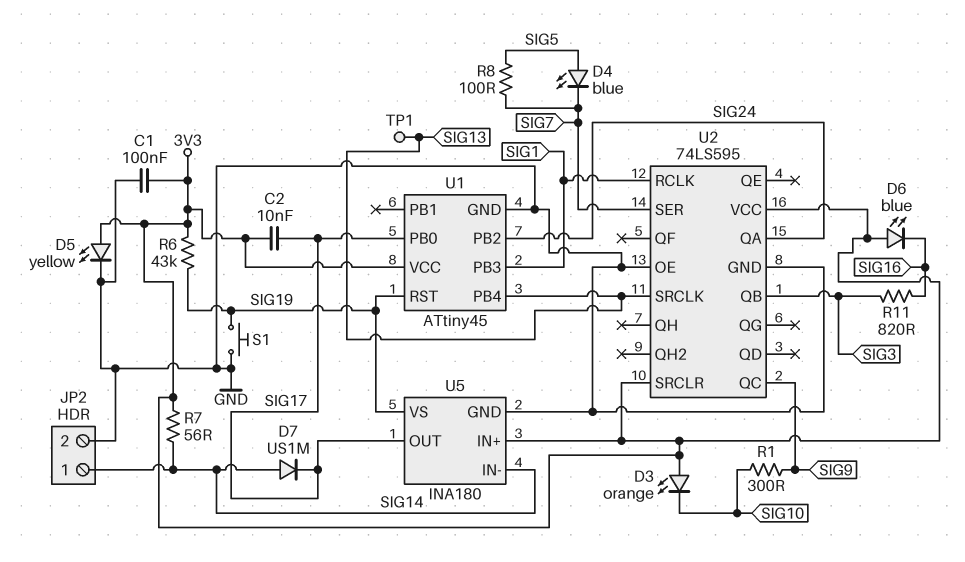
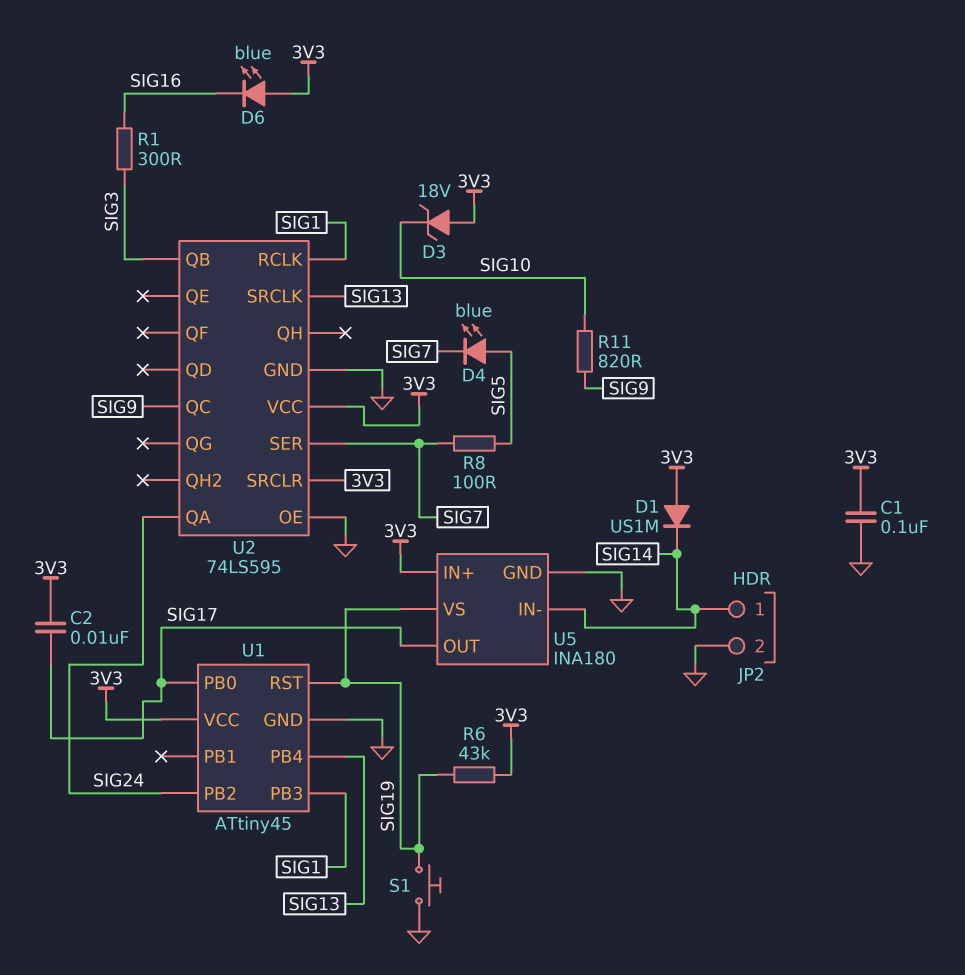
D1: none -> diode US1M (A 3V3, K SIG14)
D3: LED orange (A 3V3, K SIG10) -> zener 18V (A 3V3, K SIG10)
D5: LED yellow (A 3V3, K GND) -> none
D7: diode US1M (A SIG14, K SIG17) -> none
R1: 300 (SIG9, SIG10) -> 300 (SIG3, SIG16)
R7: 56 (3V3, SIG14) -> none
R11: 820 (SIG3, SIG16) -> 820 (SIG9, SIG10)
TP1: test point (SIG13) -> none

